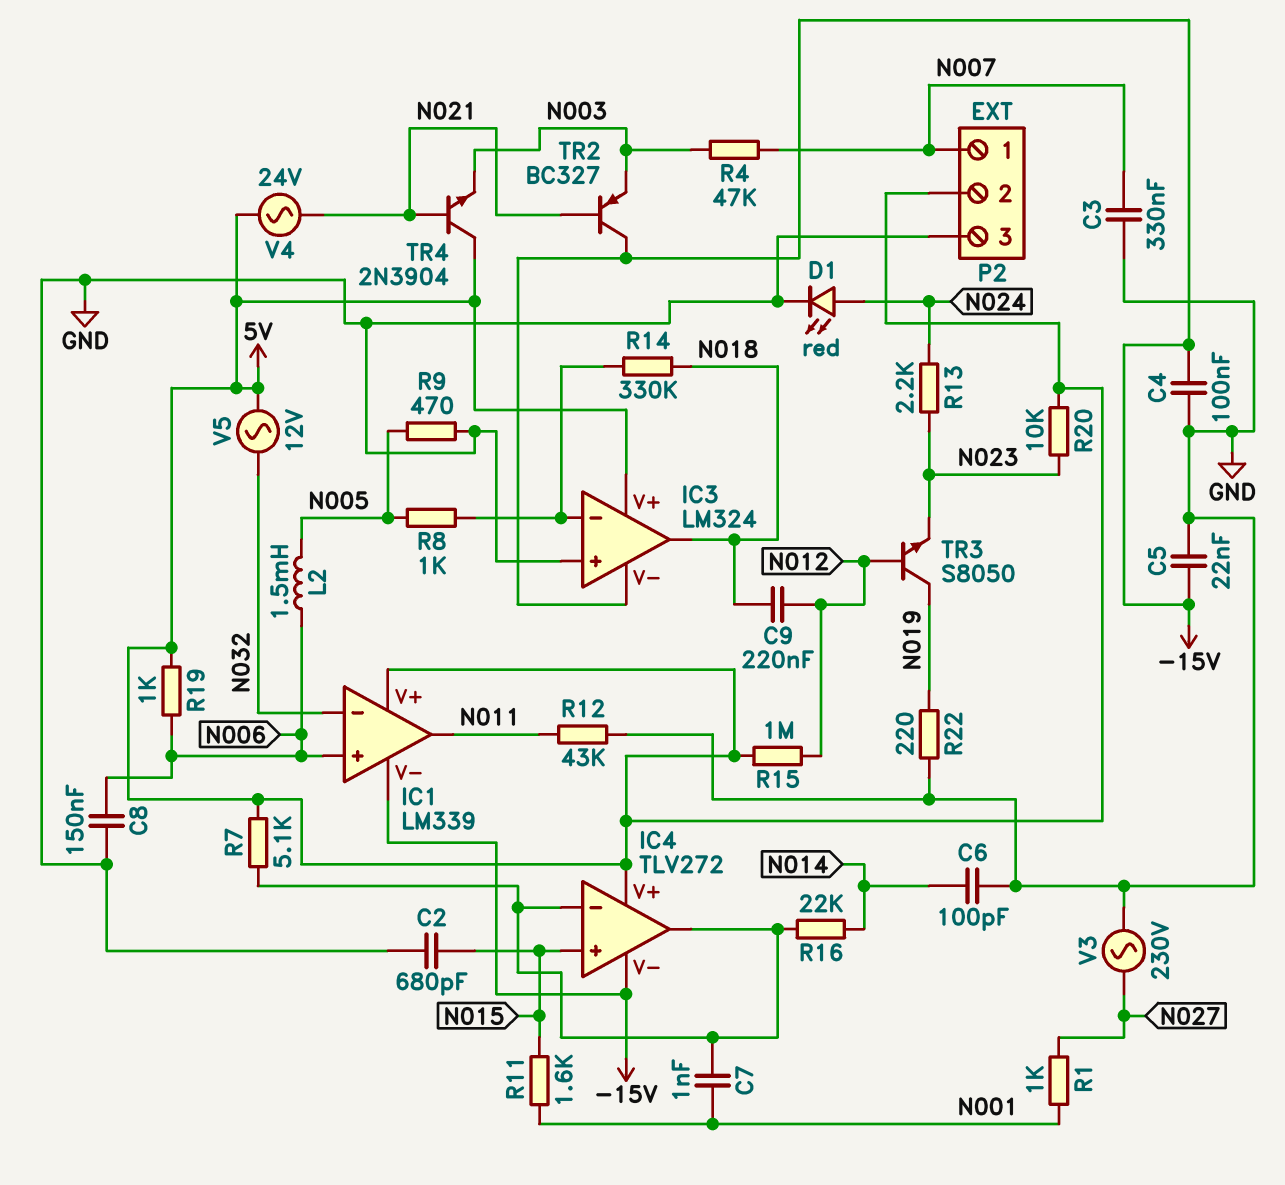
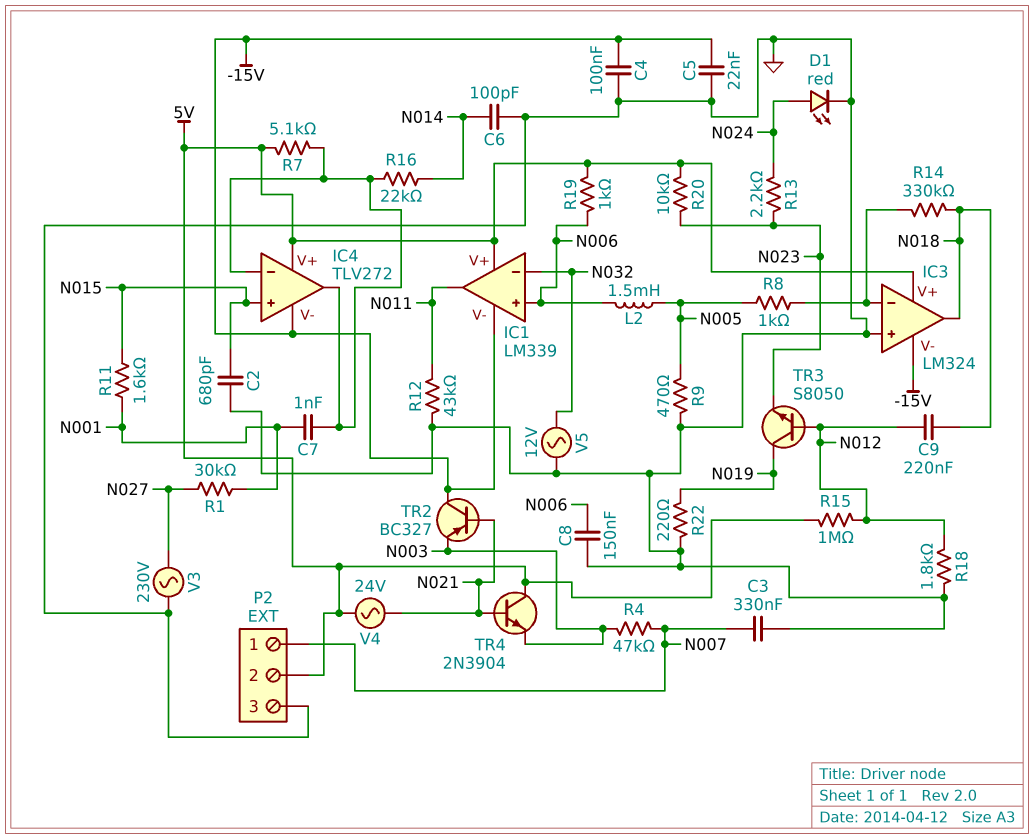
R1: 1k (N001, N027) -> 30k (N001, N027)
R18: none -> 1.8k (GND, N012)
V5: AC 12V (5V, N032) -> AC 12V (GND, N032)

